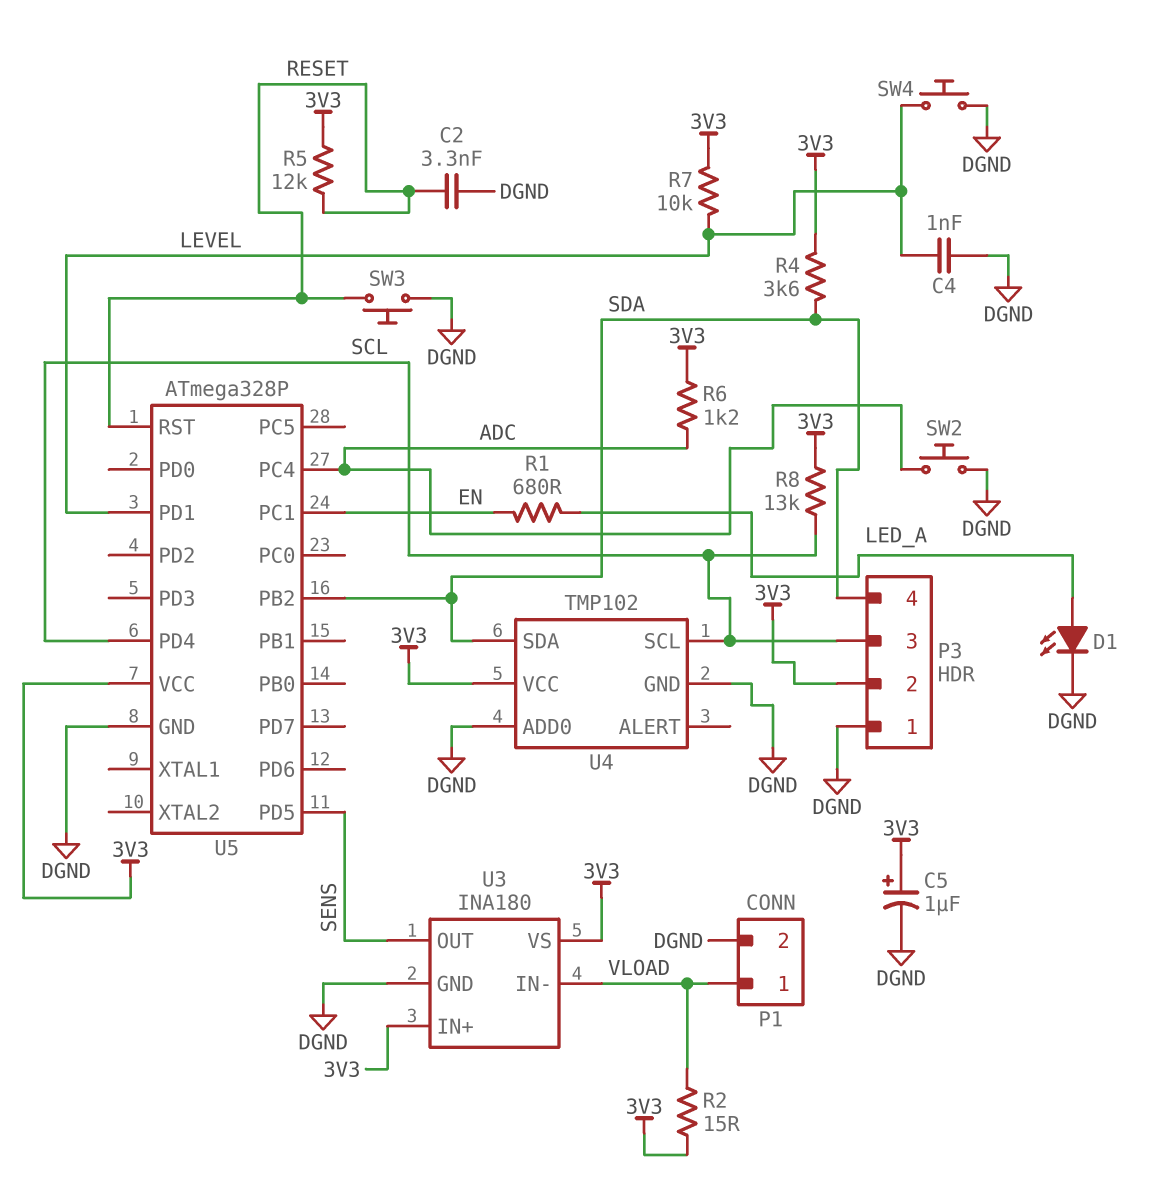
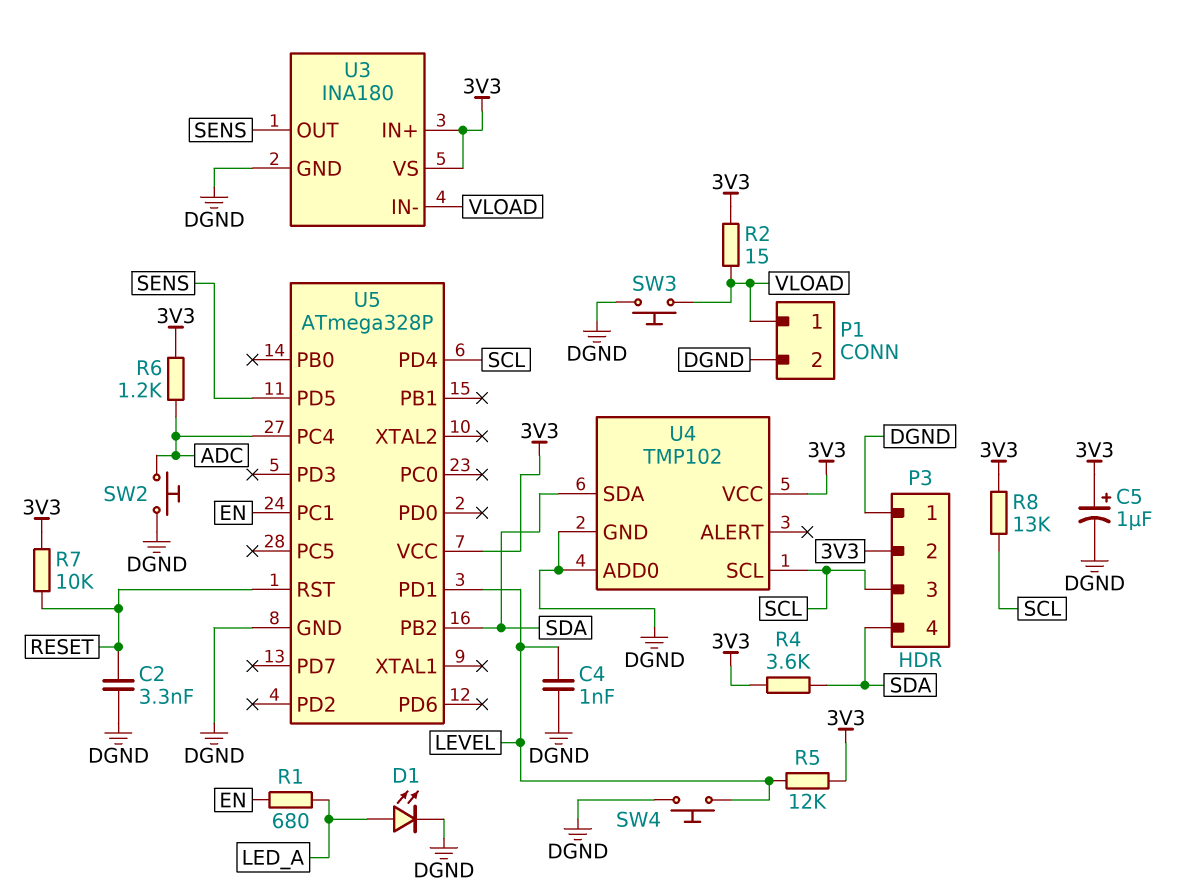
R5: 12k (3V3, RESET) -> 12k (3V3, LEVEL)
R7: 10k (3V3, LEVEL) -> 10k (3V3, RESET)
SW3: button (DGND, RESET) -> button (DGND, VLOAD)

